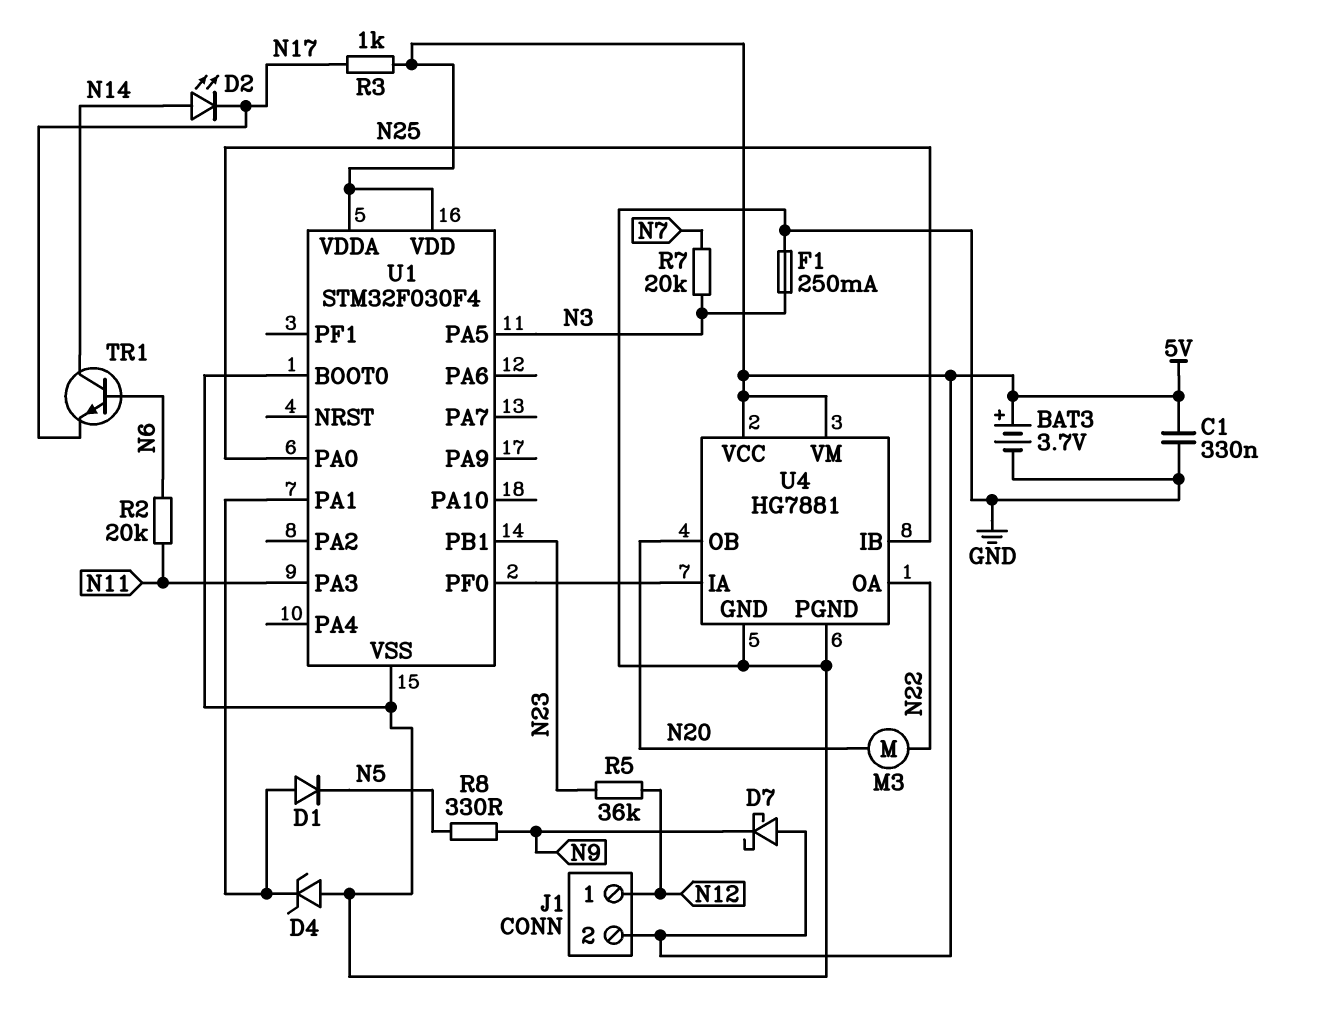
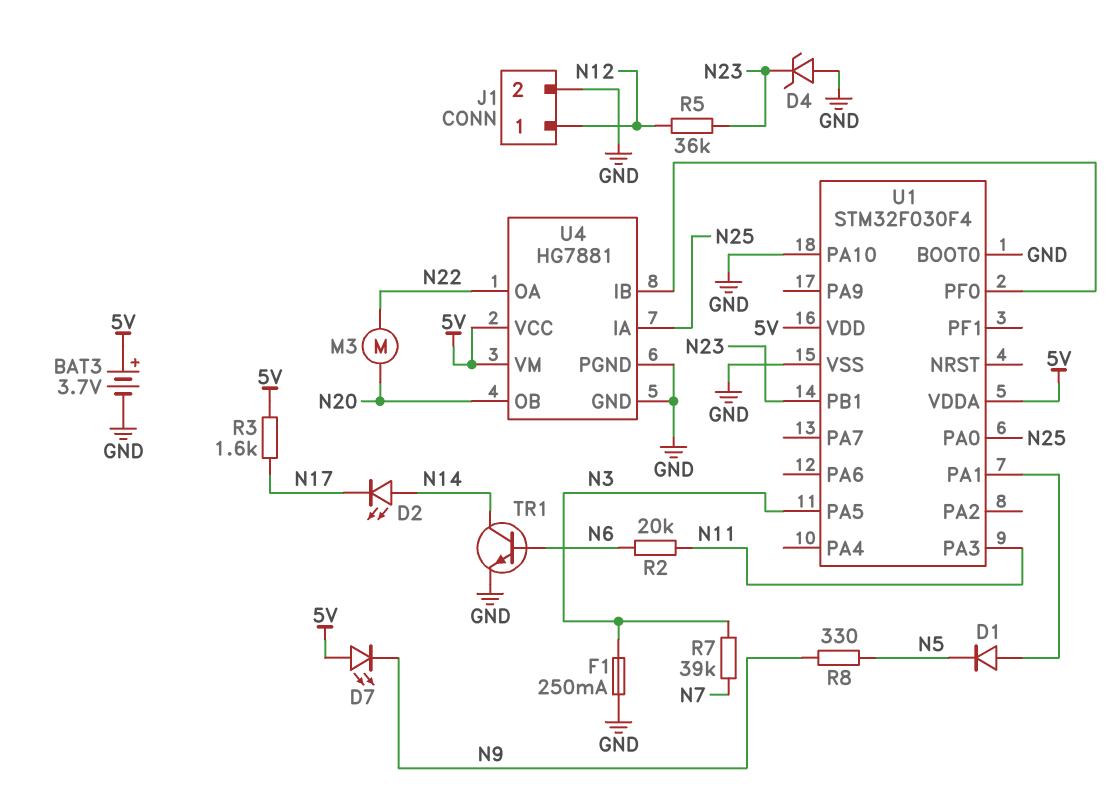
C1: 330nF (5V, GND) -> none
D4: zener (A GND, K U1/PA1) -> zener (A GND, K N23)
D7: schottky (A 5V, K N9) -> LED (A 5V, K N9)
J1 pin 2: 5V -> GND
R3: 1k (5V, N17) -> 1.6k (5V, N17)
R7: 20k (N3, N7) -> 39k (N3, N7)
TR1: NPN (B N6, C N14, E N17) -> NPN (B N6, C N14, E GND)
U1 pin PA10: none -> GND
U4 pin IA: U1/PF0 -> N25
U4 pin IB: N25 -> U1/PF0

